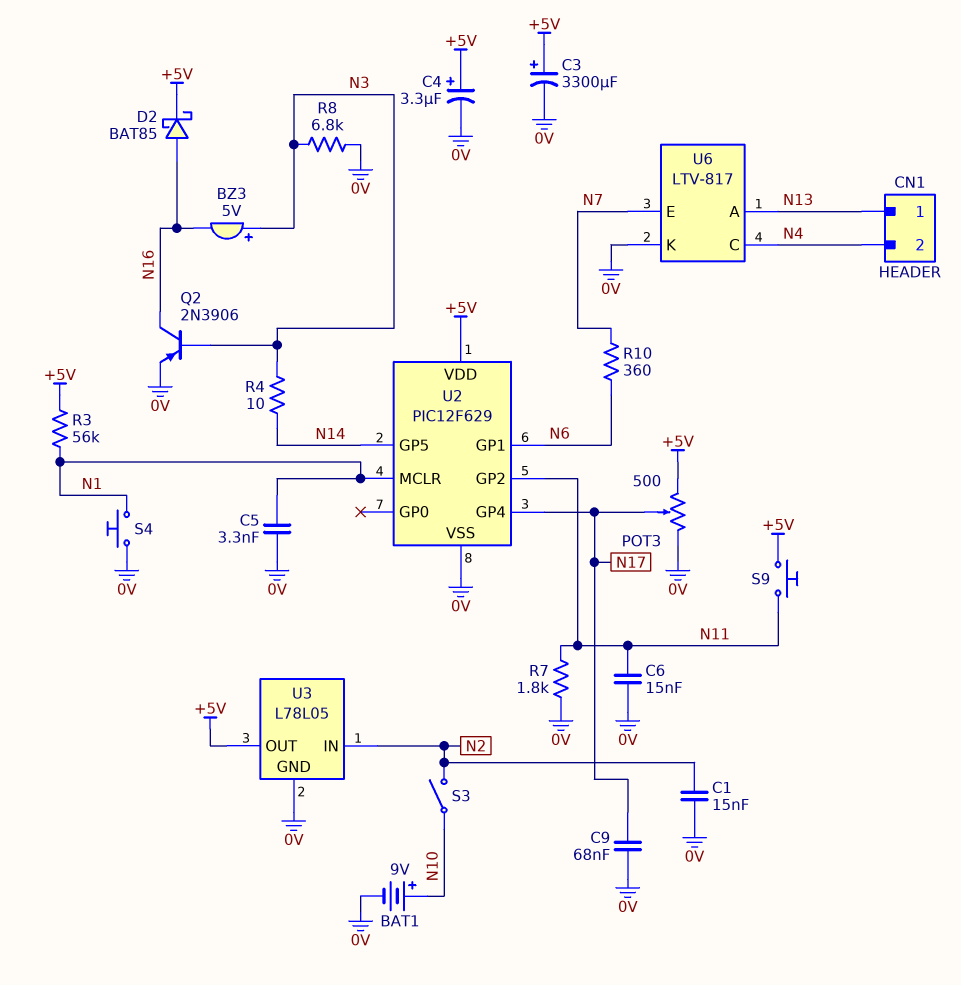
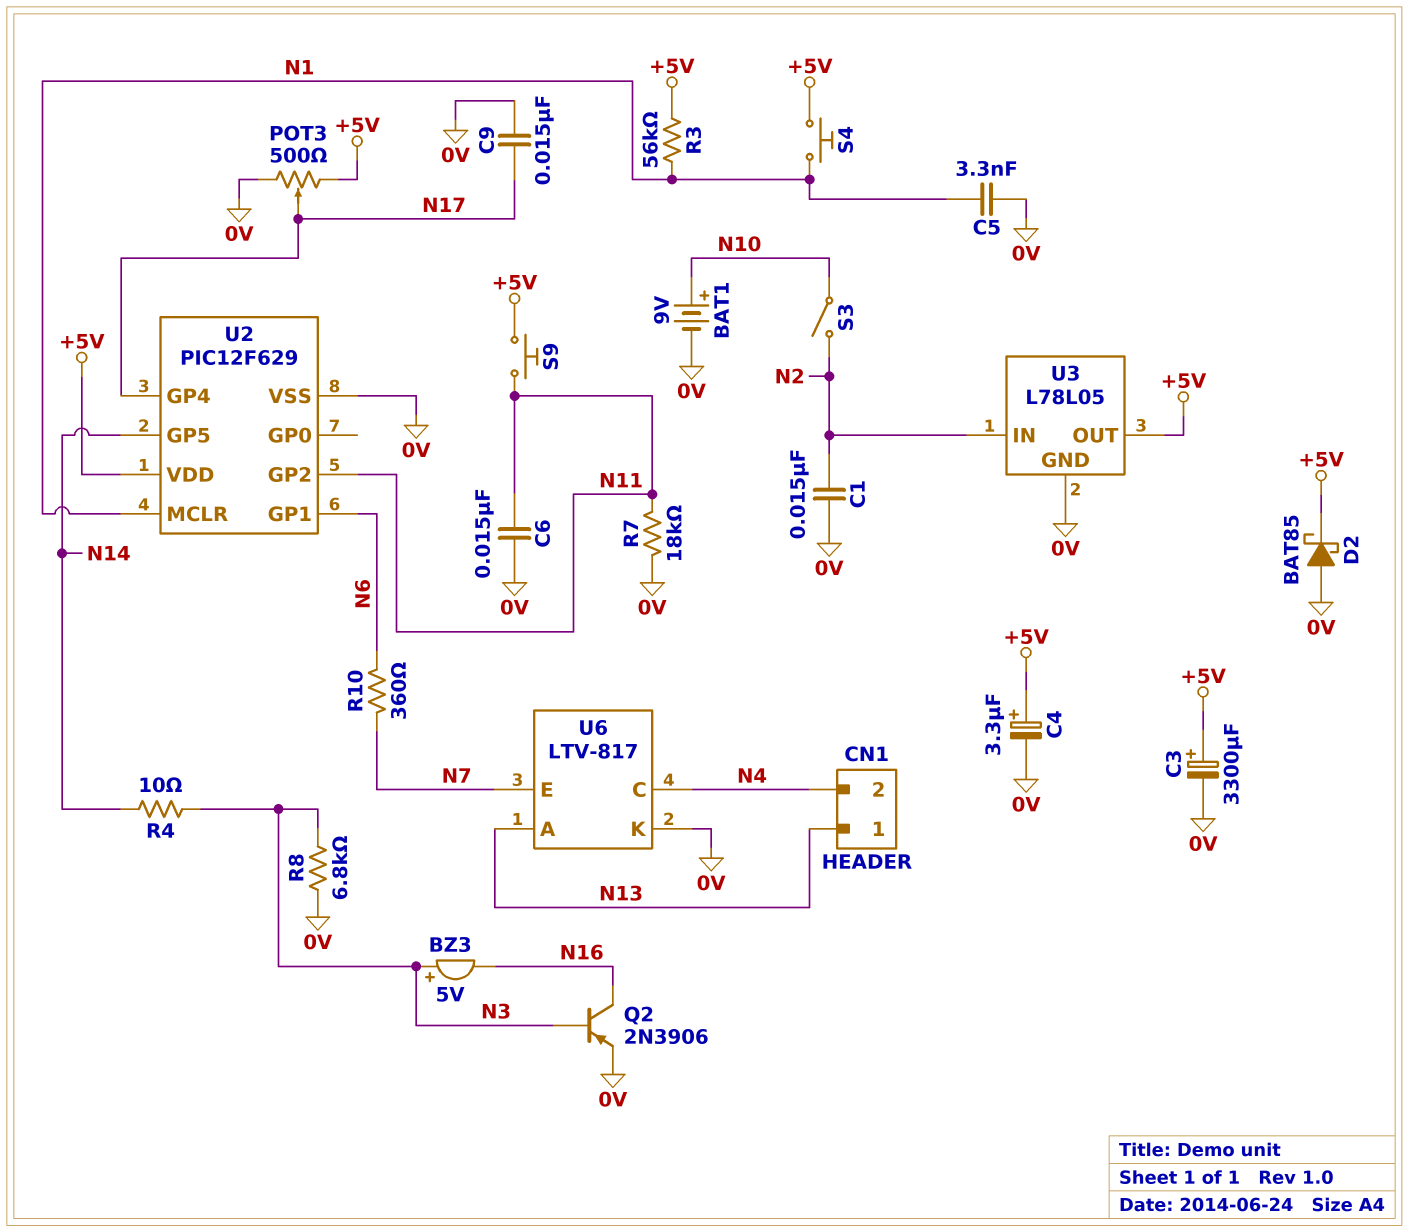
C9: 68nF (0V, N17) -> 15nF (0V, N17)
D2: schottky BAT85 (A N16, K +5V) -> schottky BAT85 (A 0V, K +5V)
R7: 1.8k (0V, N11) -> 18k (0V, N11)
S4: button (0V, N1) -> button (+5V, N1)

